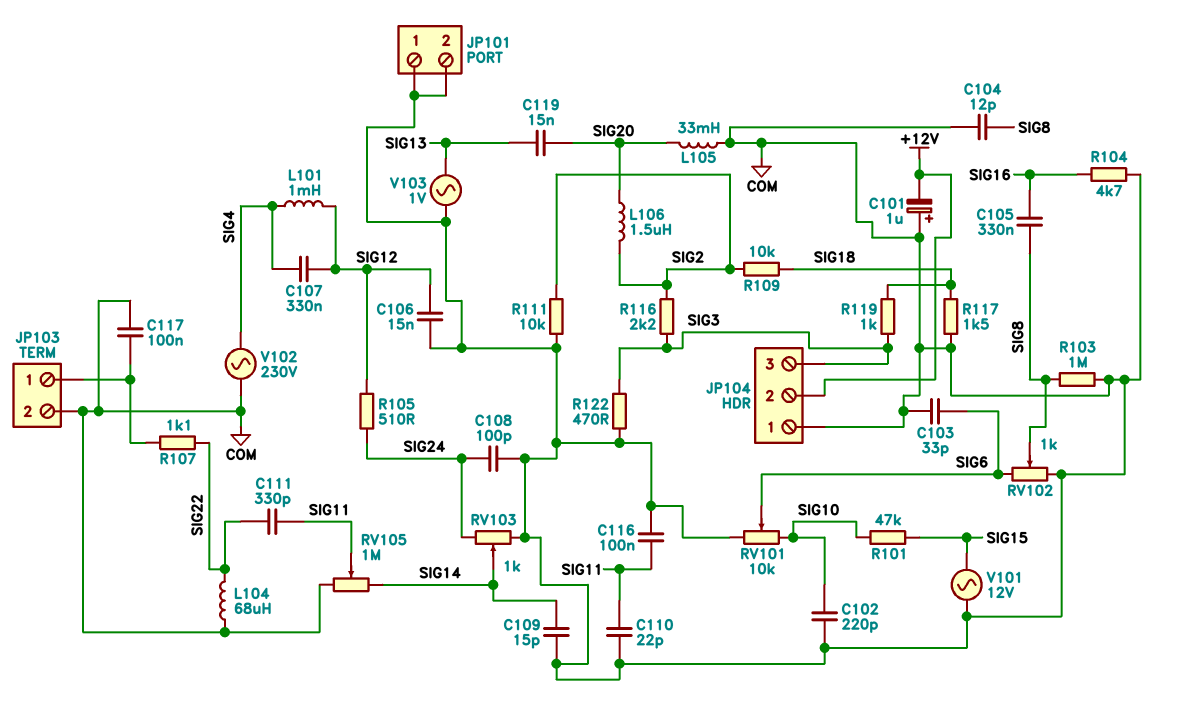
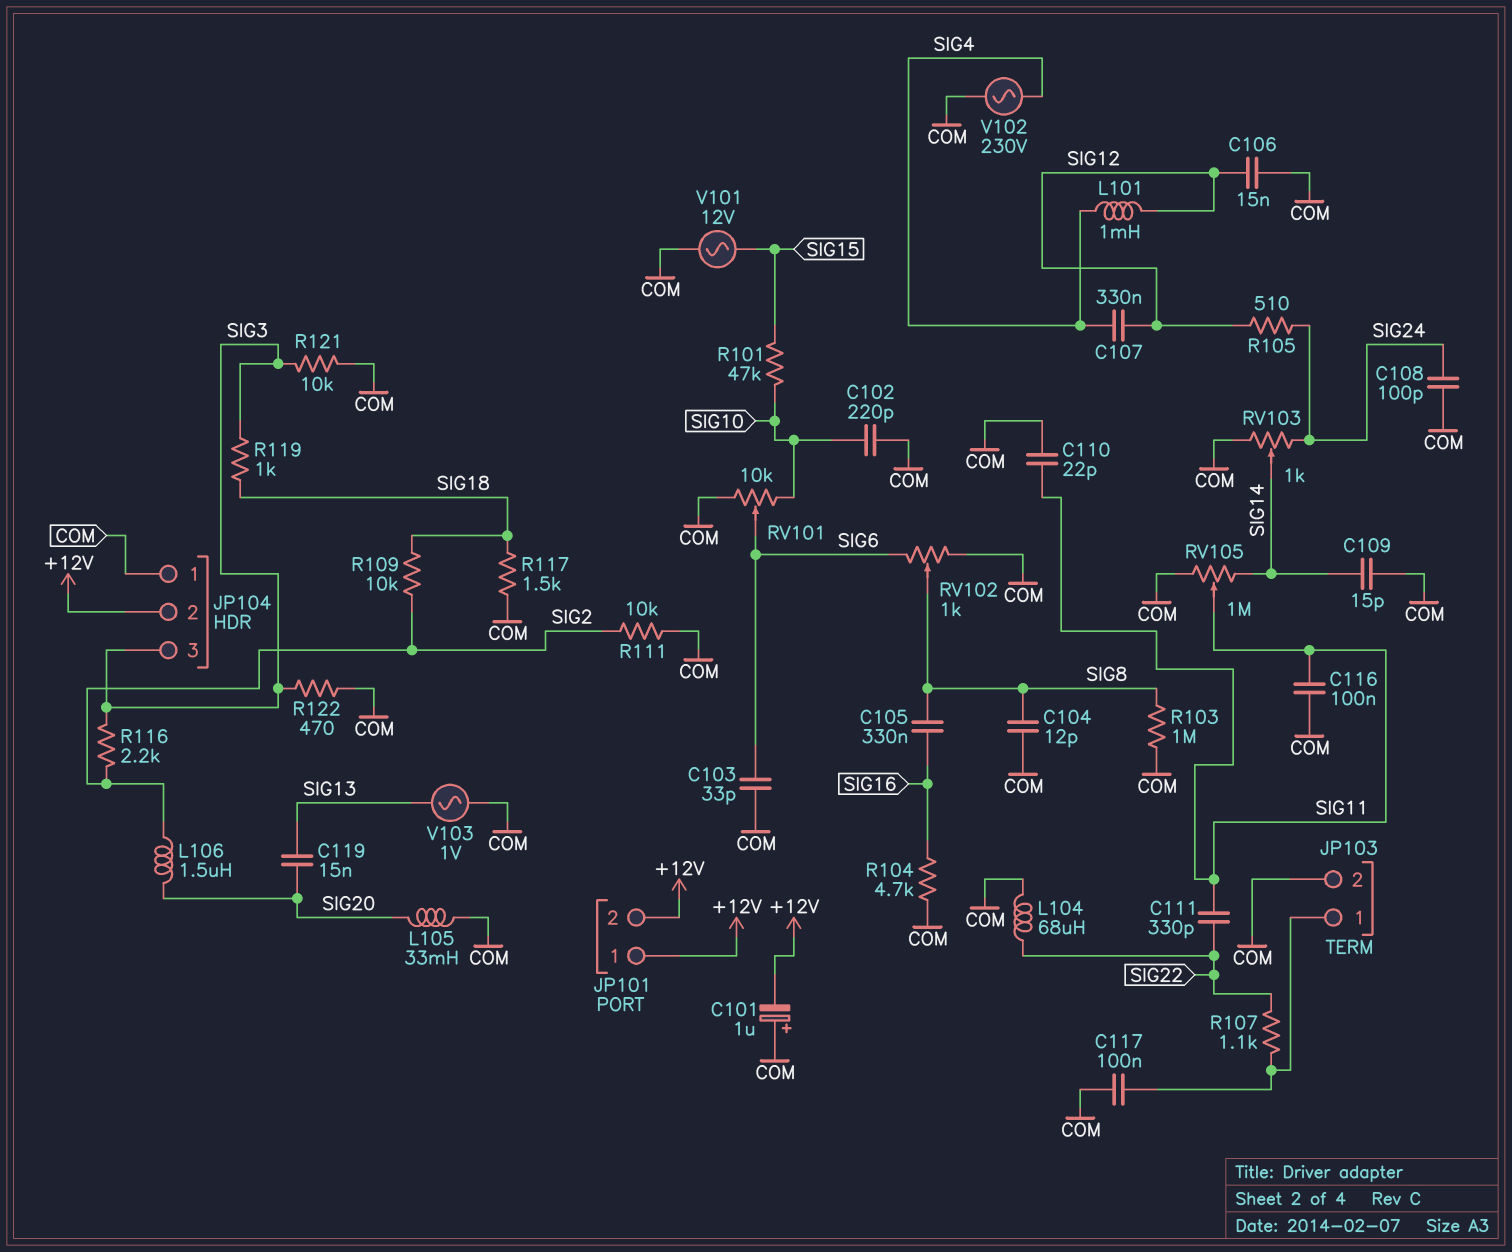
JP101 pin 1: COM -> +12V
JP101 pin 2: COM -> +12V
R121: none -> 10k (COM, SIG3)

